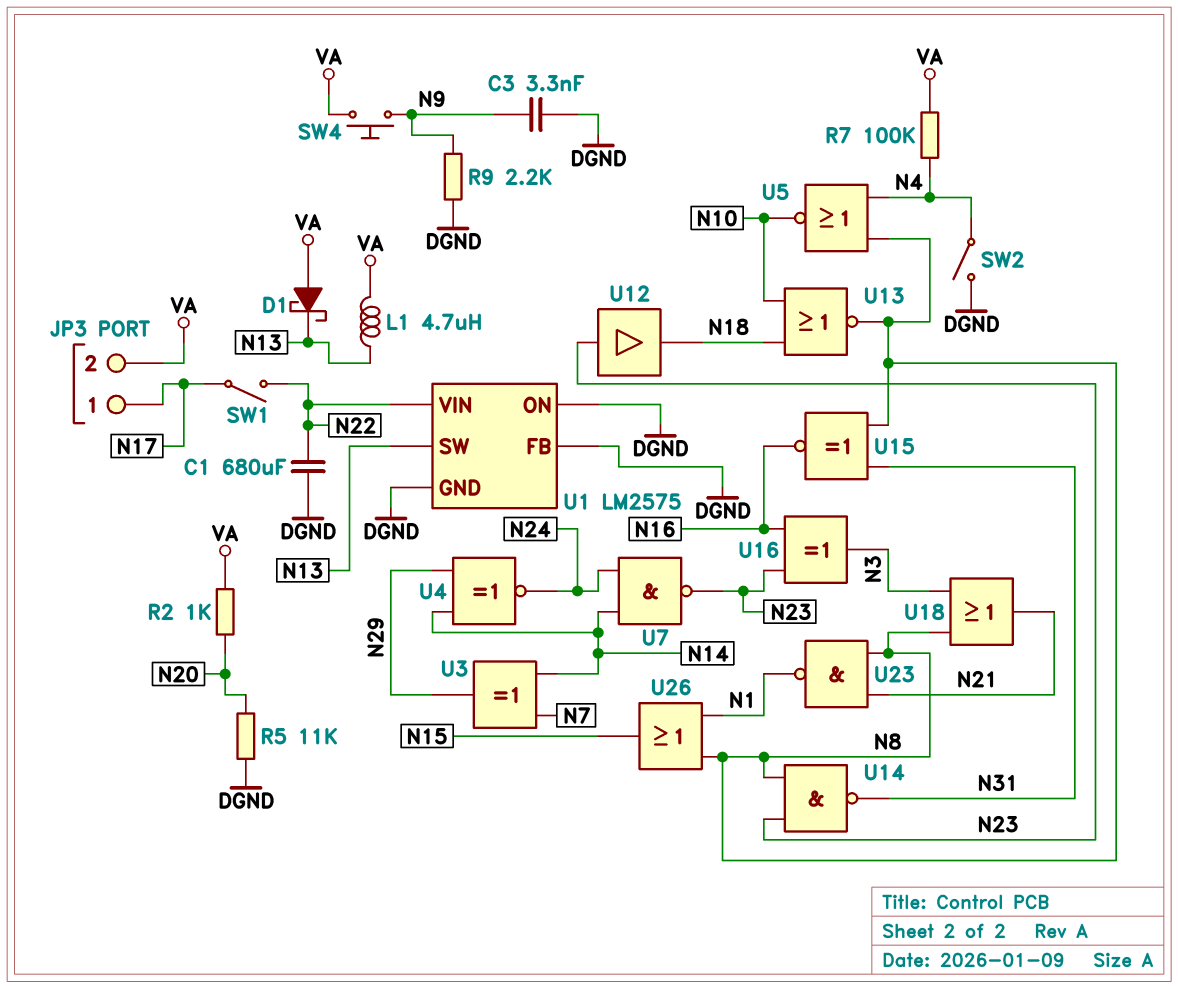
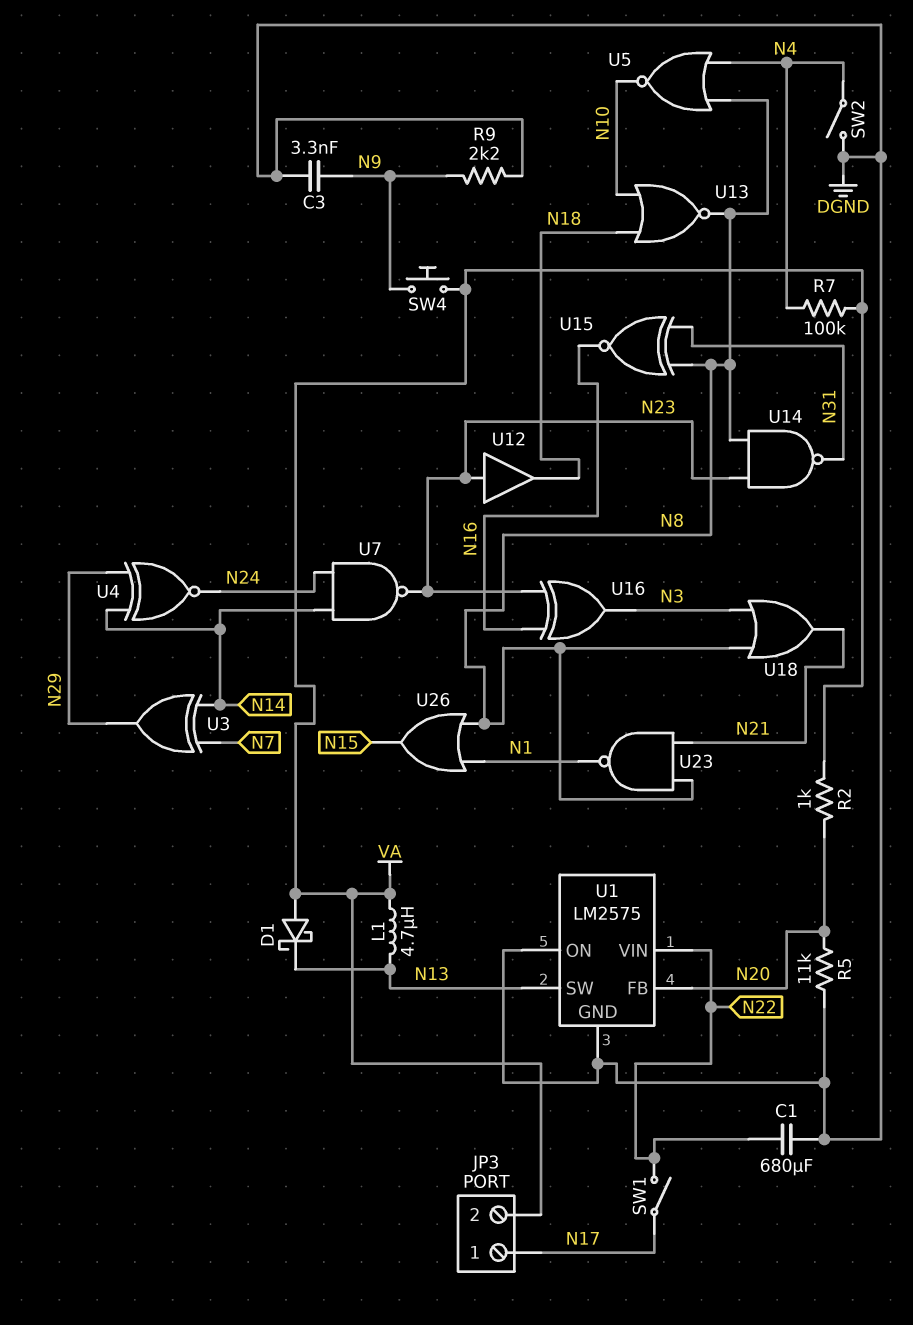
U1 pin FB: DGND -> N20

